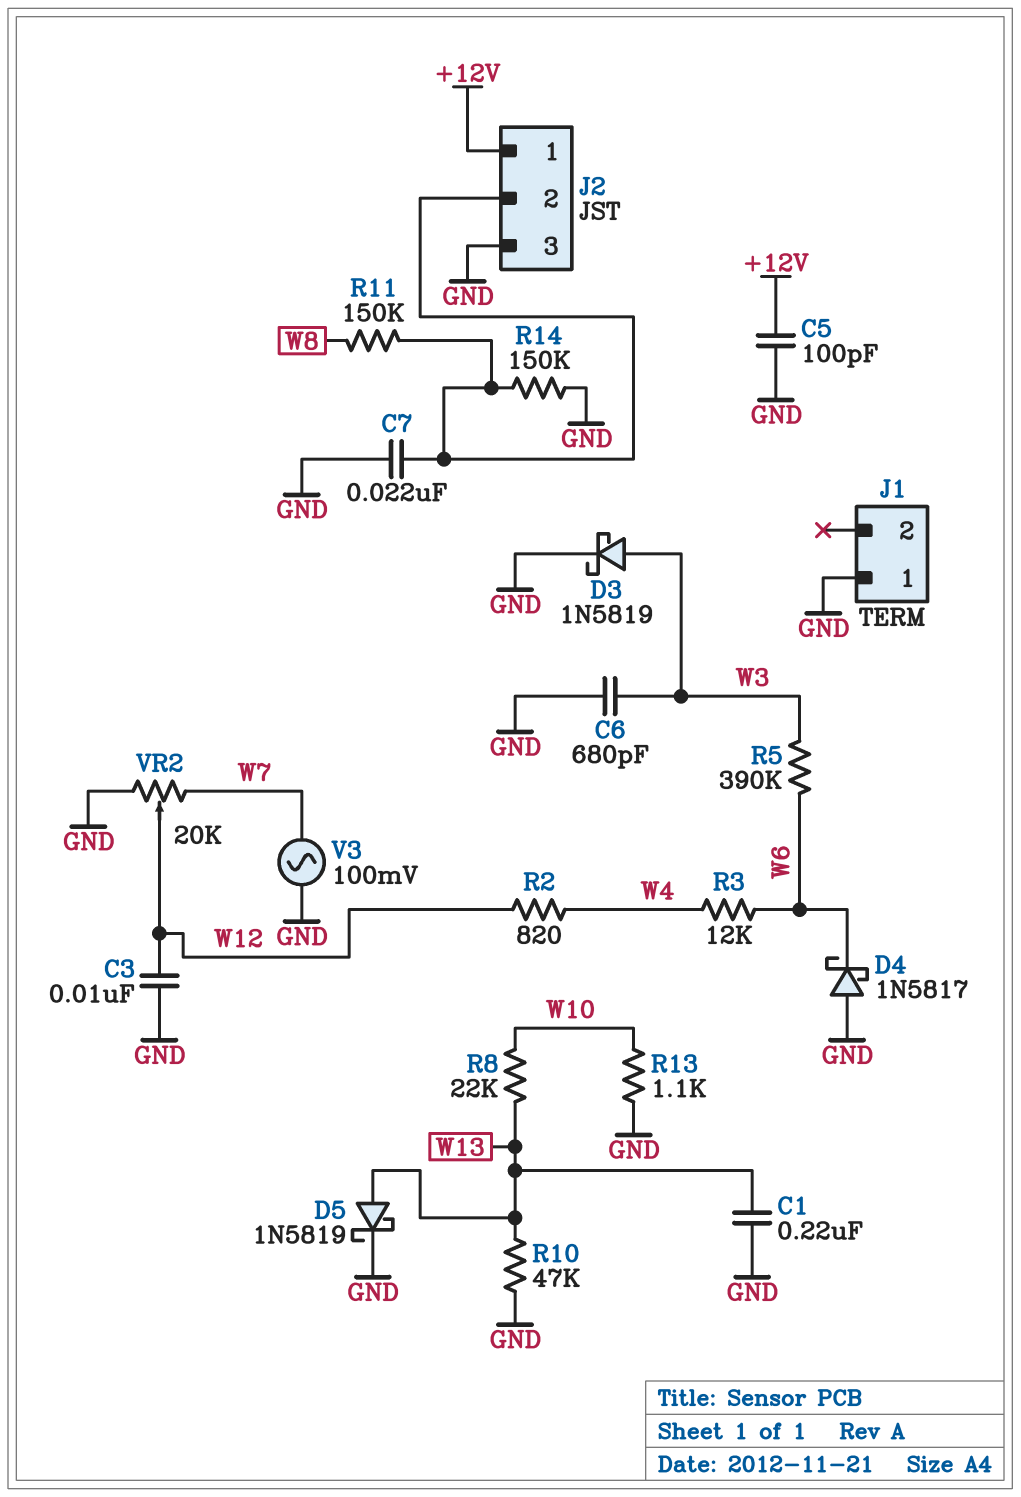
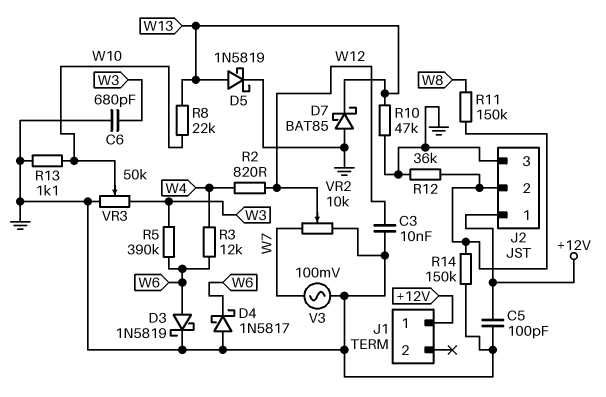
C1: 220nF (GND, W13) -> none
C7: 22nF (GND, J2/2) -> none
D3: schottky 1N5819 (A W3, K GND) -> schottky 1N5819 (A W6, K GND)
D7: none -> schottky BAT85 (A GND, K W13)
J1 pin 1: GND -> +12V
R12: none -> 36k (GND, J2/2)
VR2: 20k (GND, W7, wiper W12) -> 10k (GND, W7, wiper W12)
VR3: none -> 50k (GND, W3, wiper W10)

